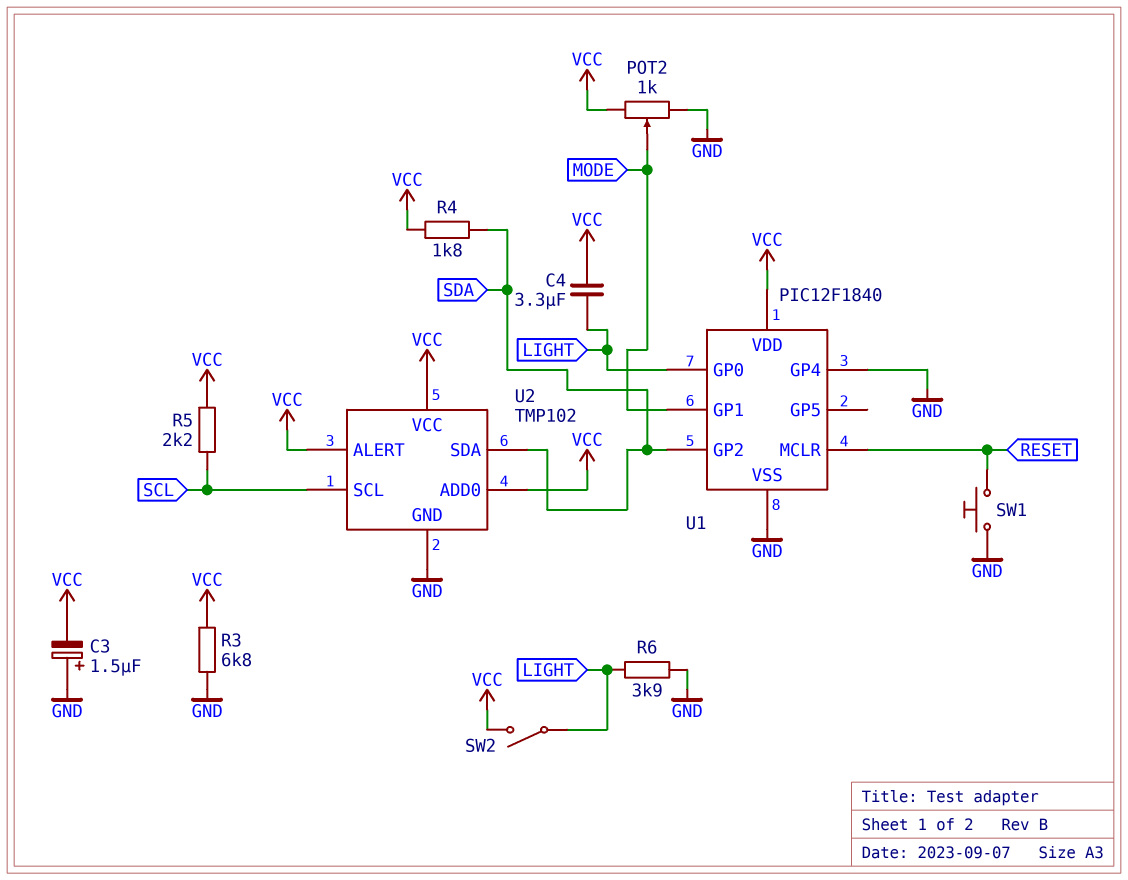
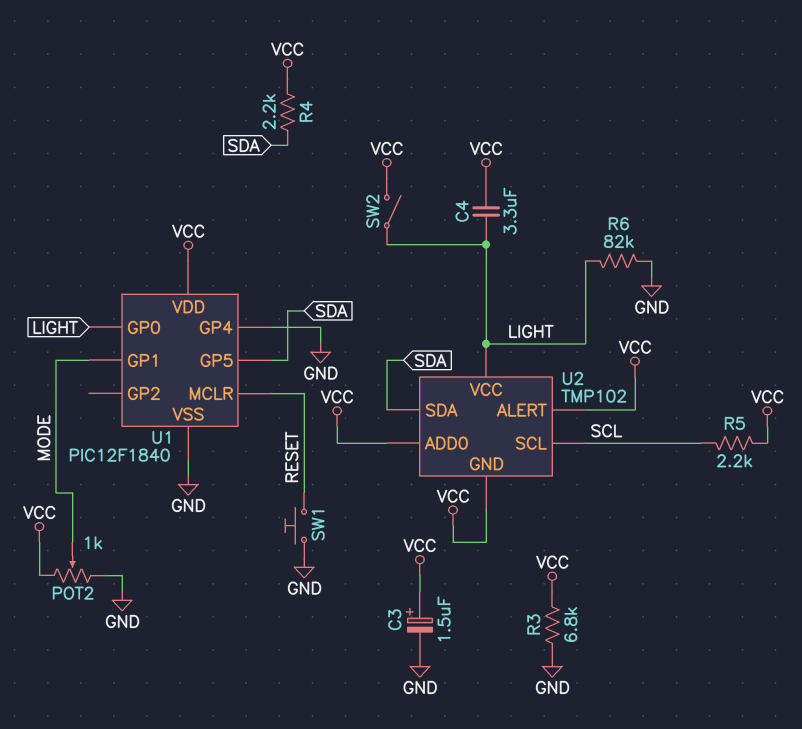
C3: 1.5uF (plus GND, minus VCC) -> 1.5uF (plus VCC, minus GND)
R4: 1.8k (SDA, VCC) -> 2.2k (SDA, VCC)
R6: 3.9k (GND, LIGHT) -> 82k (GND, LIGHT)
U1 pin GP2: SDA -> none
U1 pin GP5: none -> SDA
U2 pin GND: GND -> VCC
U2 pin VCC: VCC -> LIGHT

